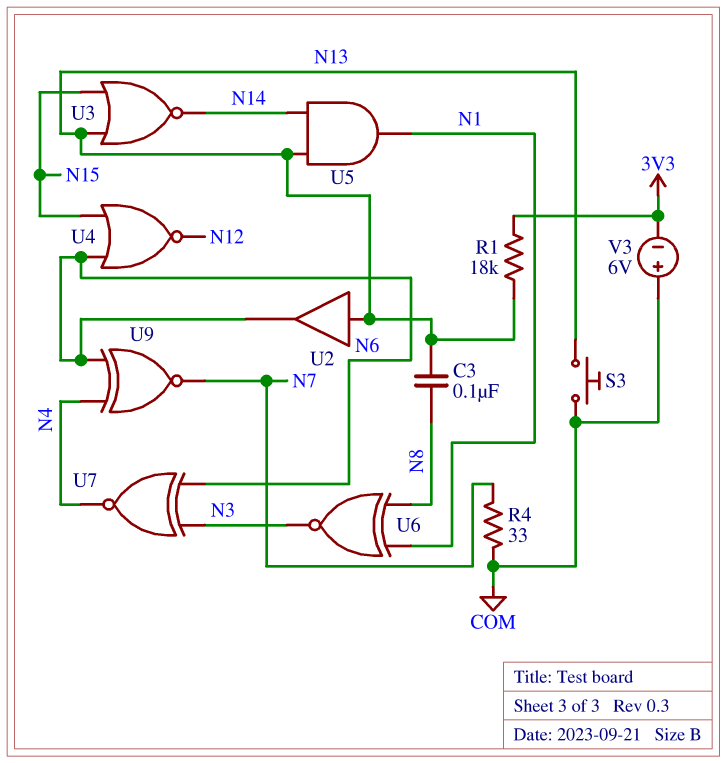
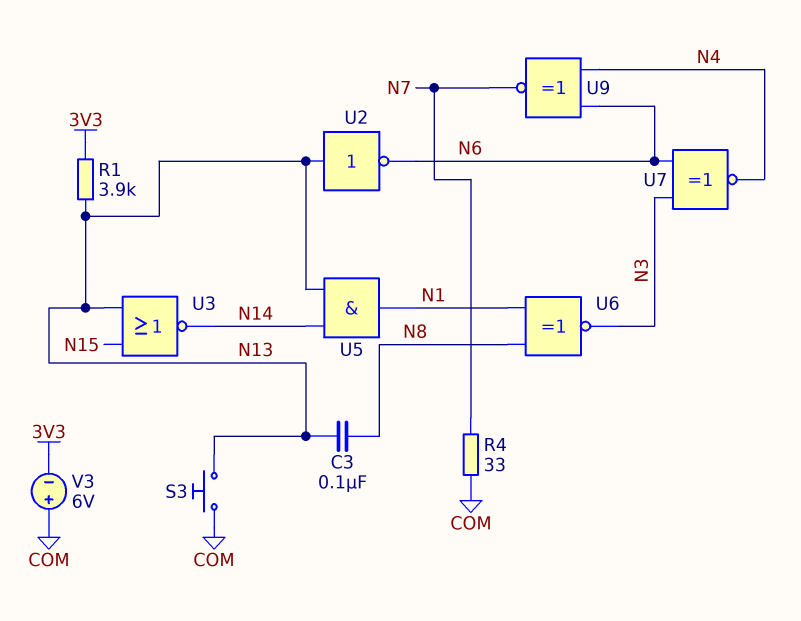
R1: 18k (3V3, N13) -> 3.9k (3V3, N13)
U2: buffer (in N13, out N6) -> NOT (in N13, out N6)
U4: NOR (in N6, in N15, out N12) -> none

